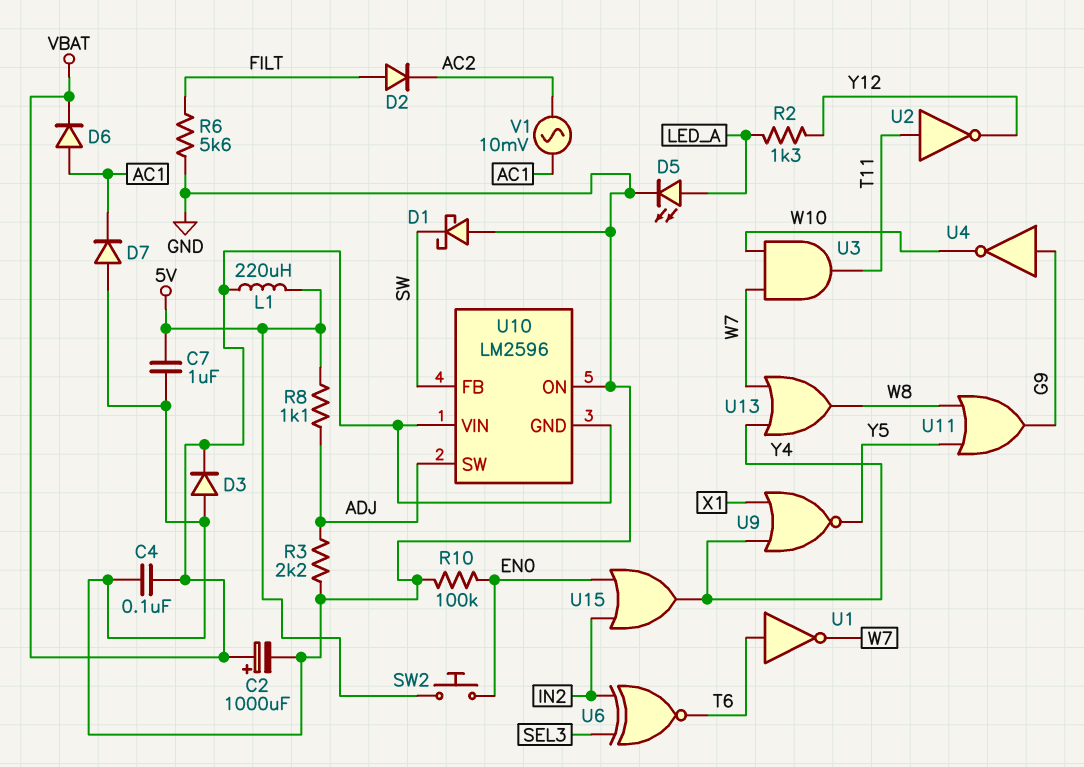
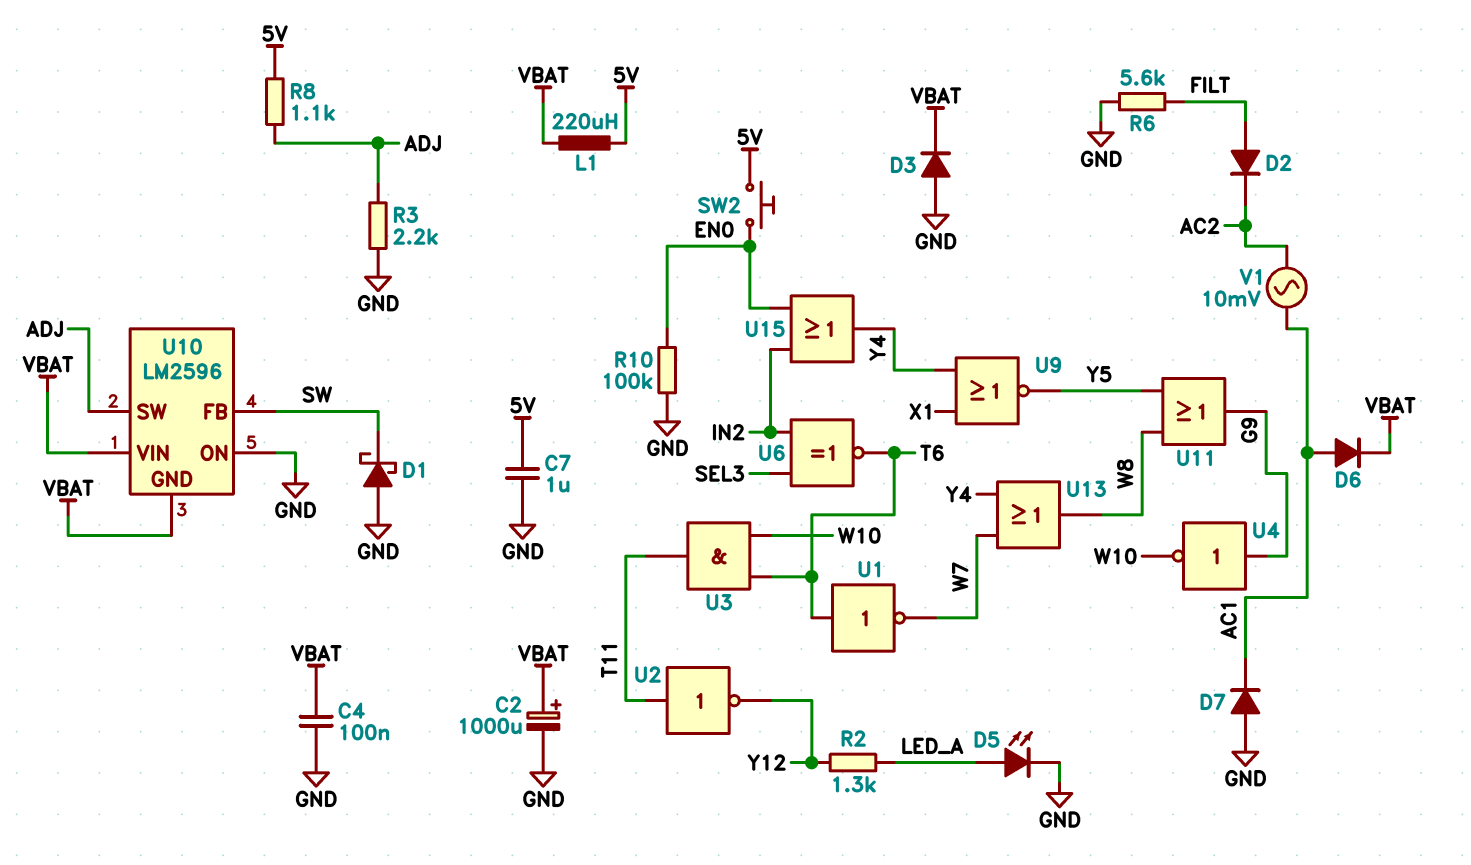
U3: AND (in W7, in W10, out T11) -> AND (in T6, in W10, out T11)

